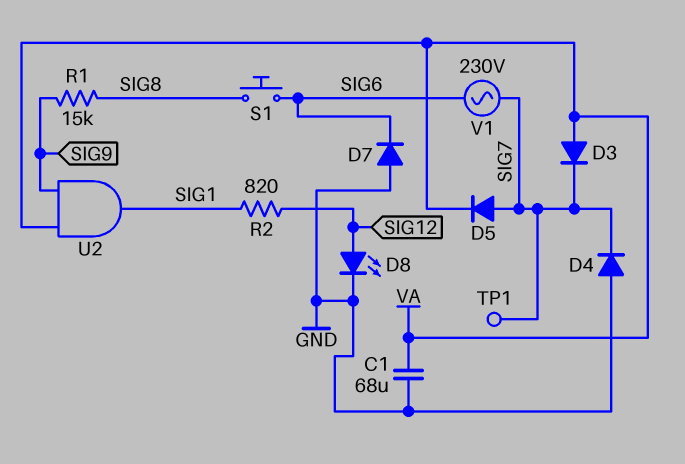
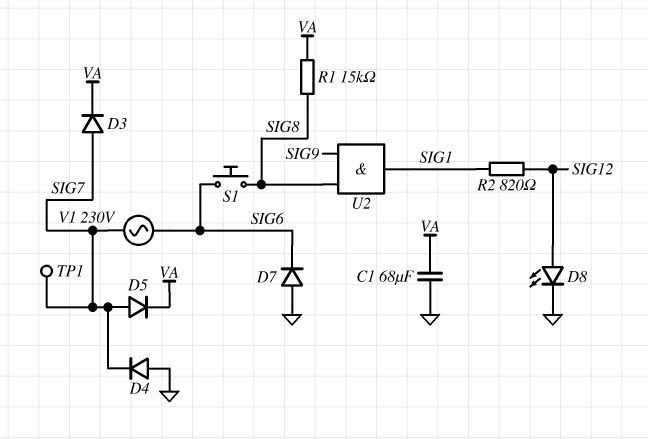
D3: diode (A VA, K SIG7) -> diode (A SIG7, K VA)
R1: 15k (SIG8, SIG9) -> 15k (SIG8, VA)
U2: AND (in SIG9, in VA, out SIG1) -> AND (in SIG8, in SIG9, out SIG1)

